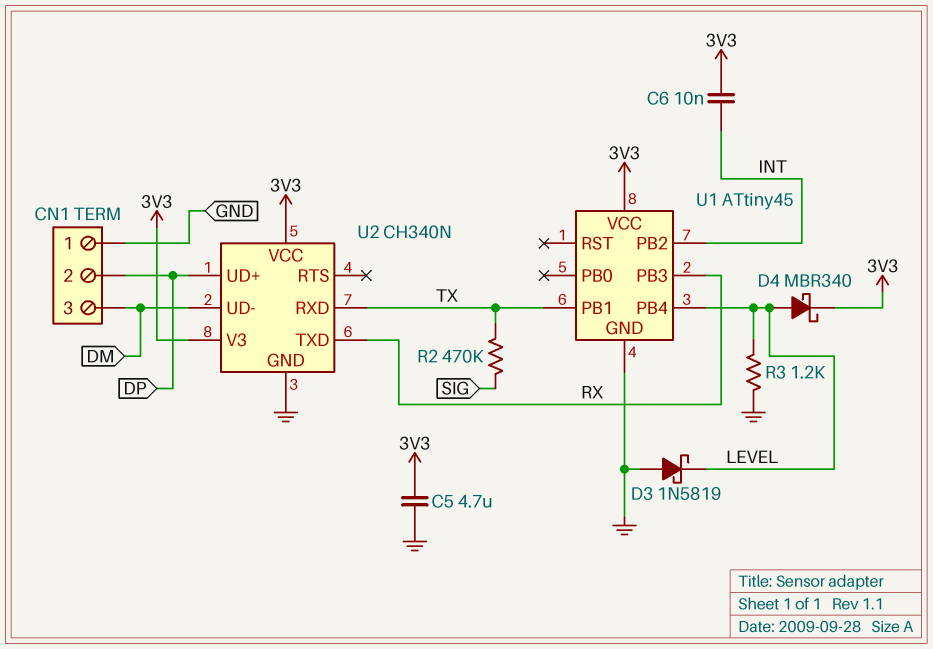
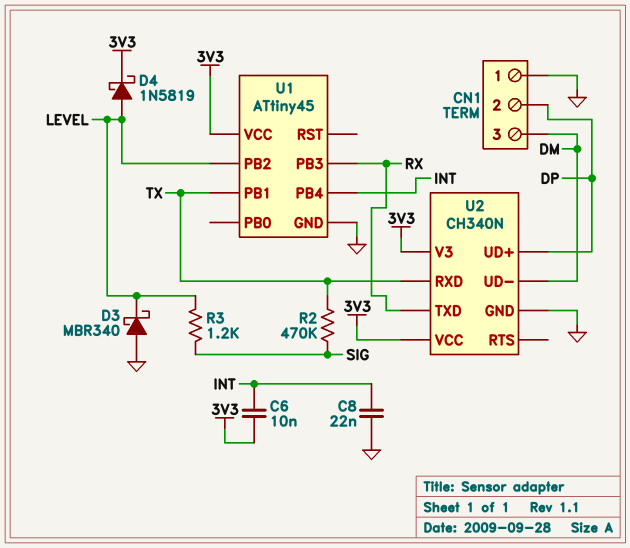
C5: 4.7uF (3V3, GND) -> none
C8: none -> 22nF (GND, INT)
D3: schottky 1N5819 (A GND, K LEVEL) -> schottky MBR340 (A GND, K LEVEL)
D4: schottky MBR340 (A LEVEL, K 3V3) -> schottky 1N5819 (A LEVEL, K 3V3)
R3: 1.2k (GND, LEVEL) -> 1.2k (LEVEL, SIG)
U1 pin PB2: INT -> LEVEL
U1 pin PB4: LEVEL -> INT

